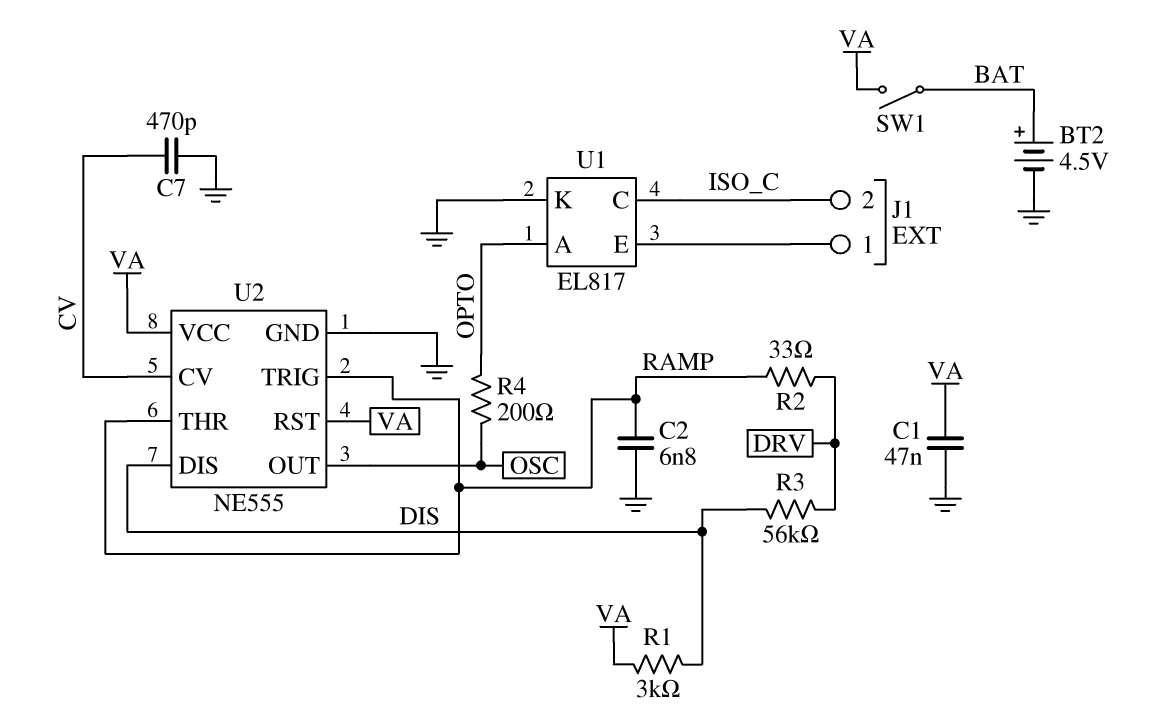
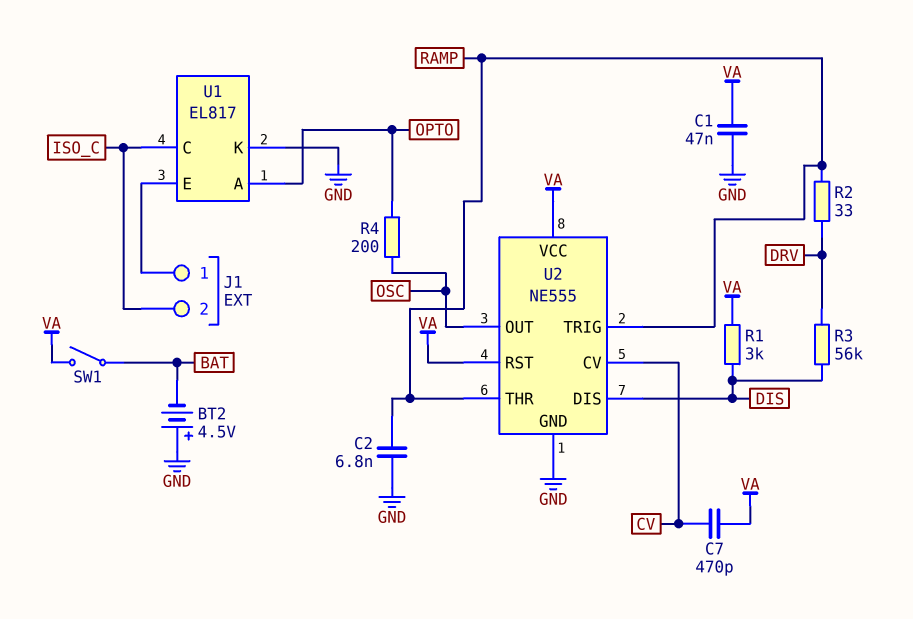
BT2: 4.5V (plus BAT, minus GND) -> 4.5V (plus GND, minus BAT)
C7: 470pF (CV, GND) -> 470pF (CV, VA)

